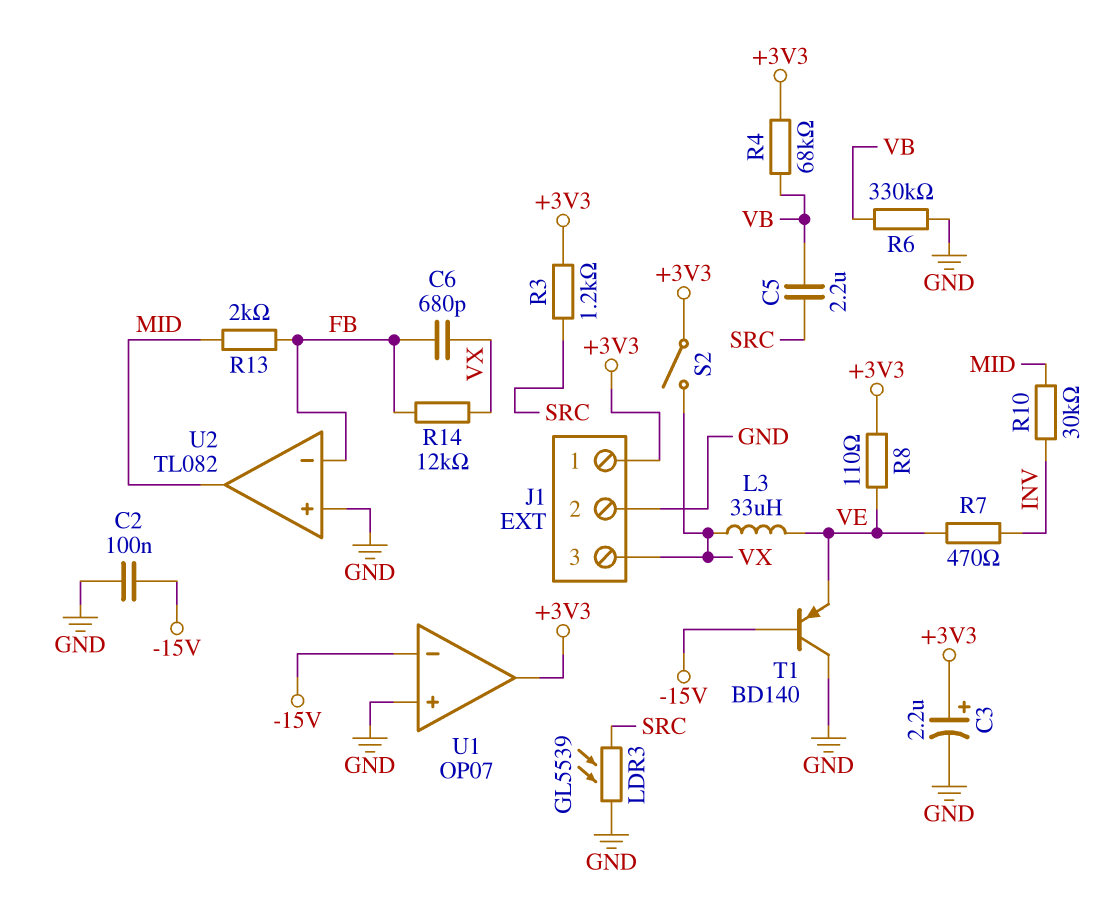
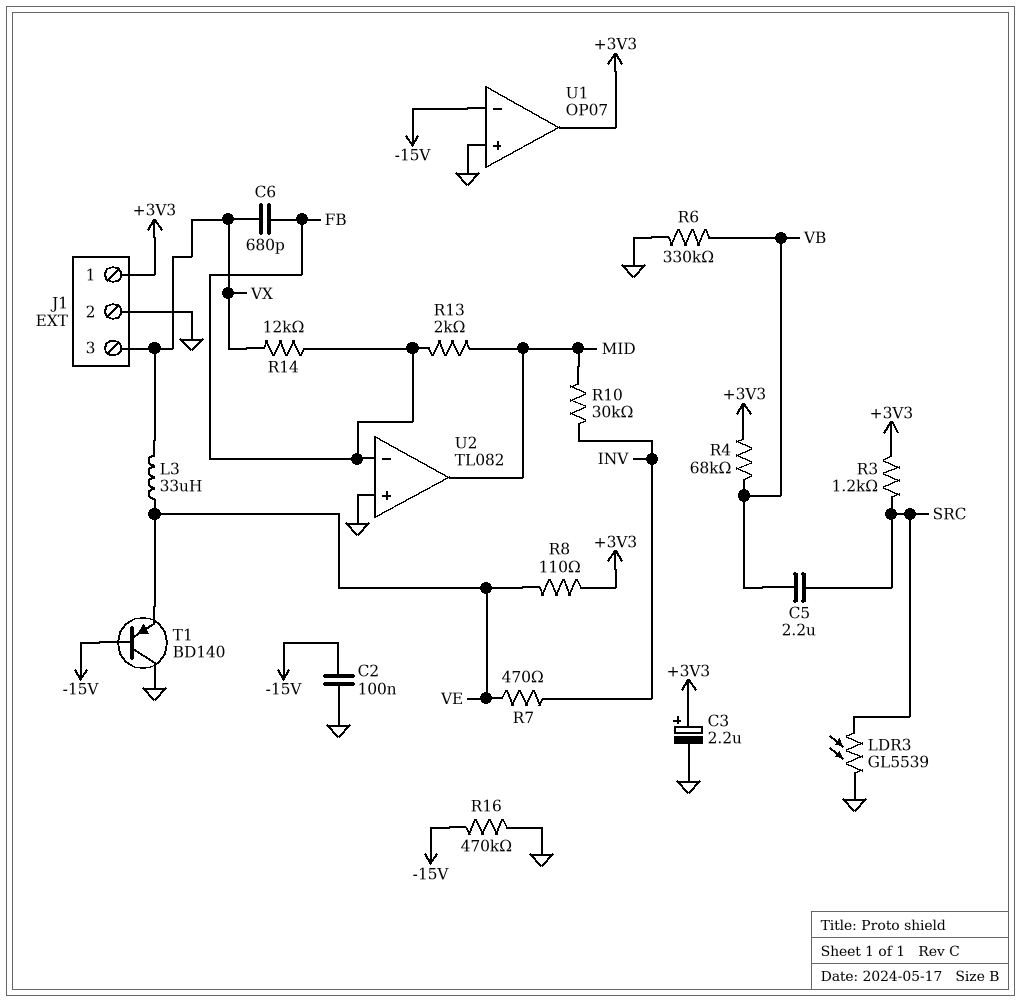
R16: none -> 470k (-15V, GND)
S2: switch (+3V3, VX) -> none

